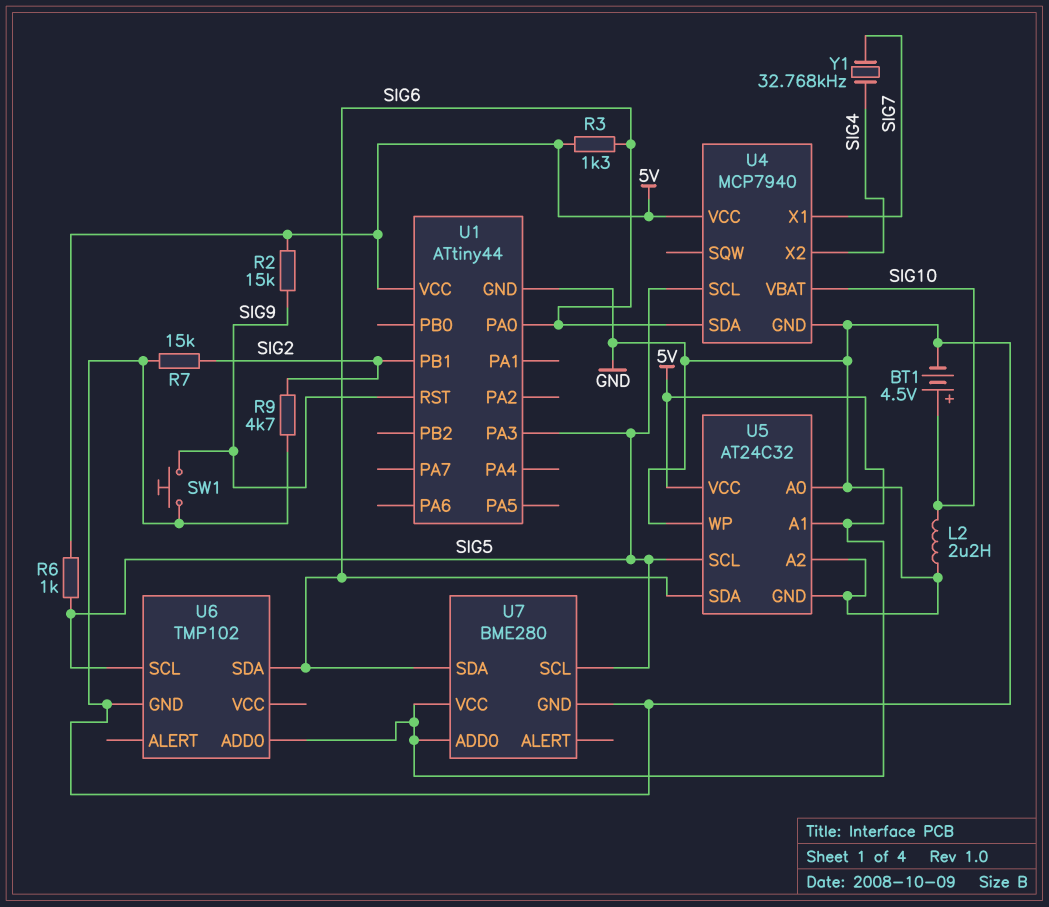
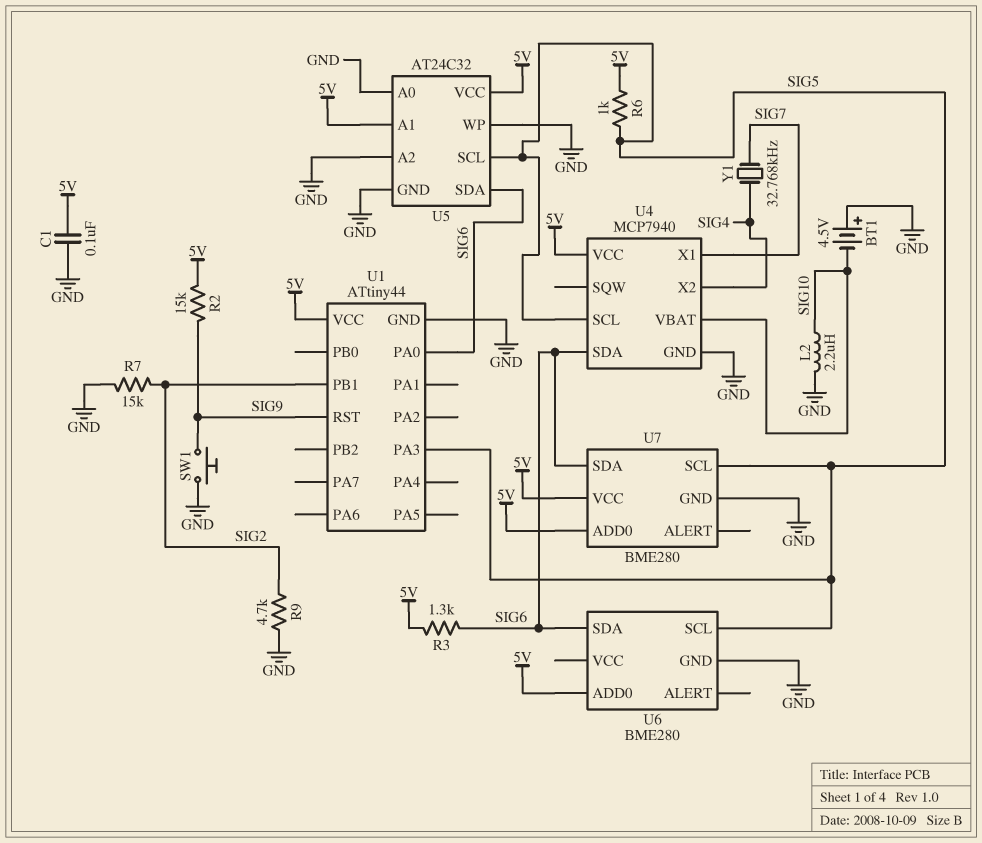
BT1: 4.5V (plus SIG10, minus GND) -> 4.5V (plus GND, minus SIG10)
C1: none -> 100nF (5V, GND)
U6: TMP102 -> BME280

